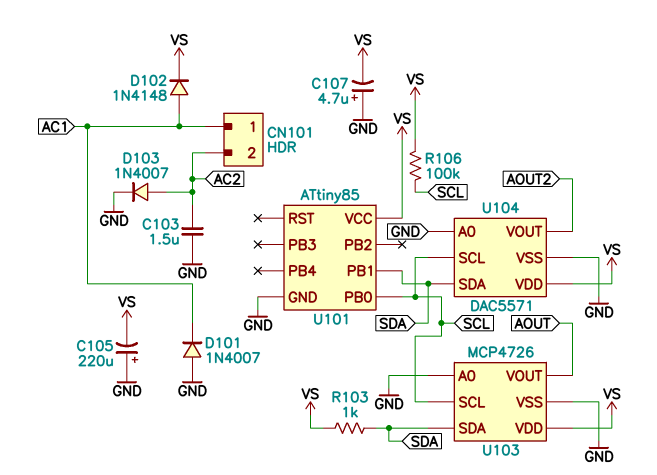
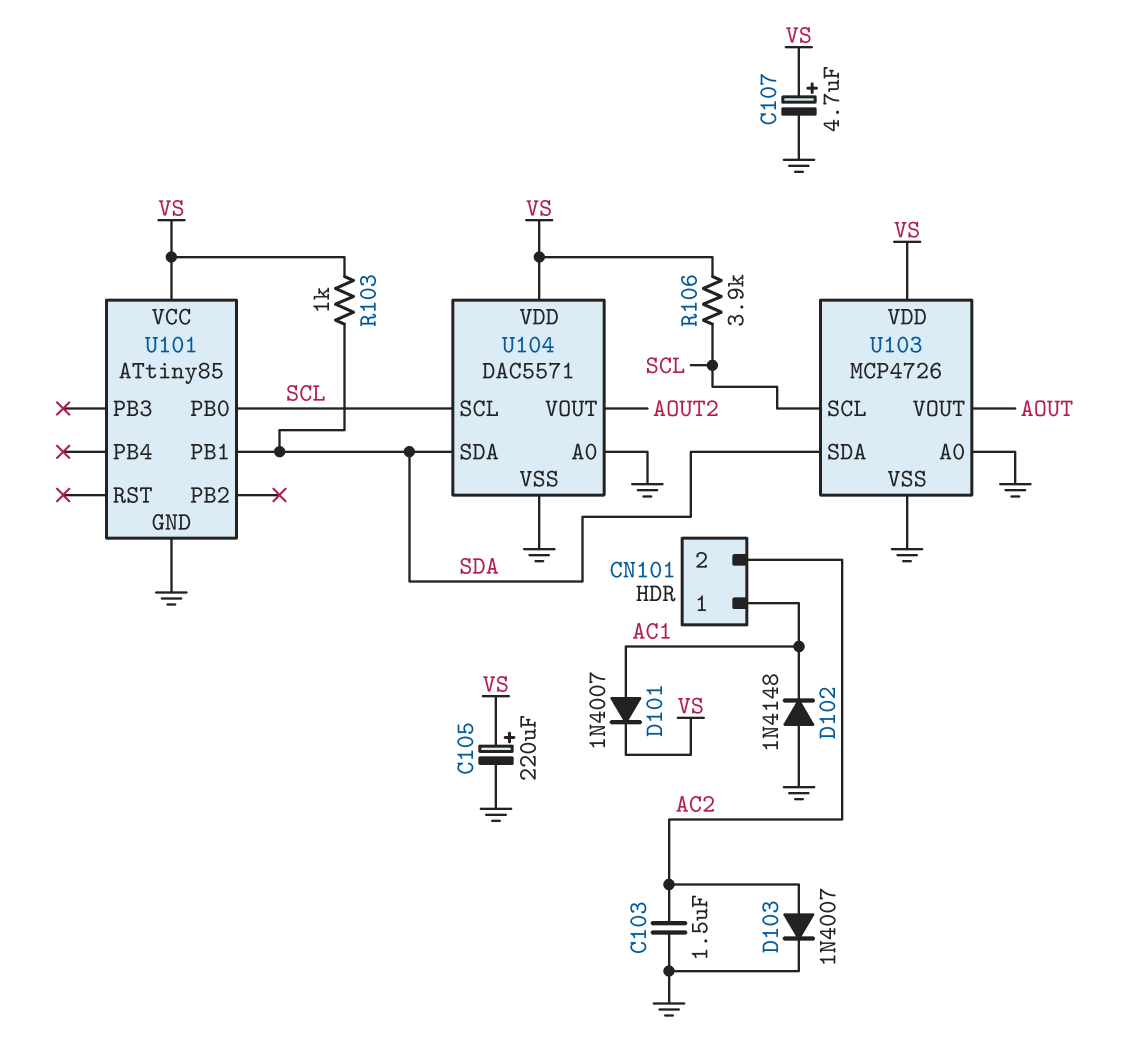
C105: 220uF (plus GND, minus VS) -> 220uF (plus VS, minus GND)
C107: 4.7uF (plus GND, minus VS) -> 4.7uF (plus VS, minus GND)
D101: diode 1N4007 (A GND, K AC1) -> diode 1N4007 (A AC1, K VS)
D102: diode 1N4148 (A AC1, K VS) -> diode 1N4148 (A GND, K AC1)
R106: 100k (SCL, VS) -> 3.9k (SCL, VS)

